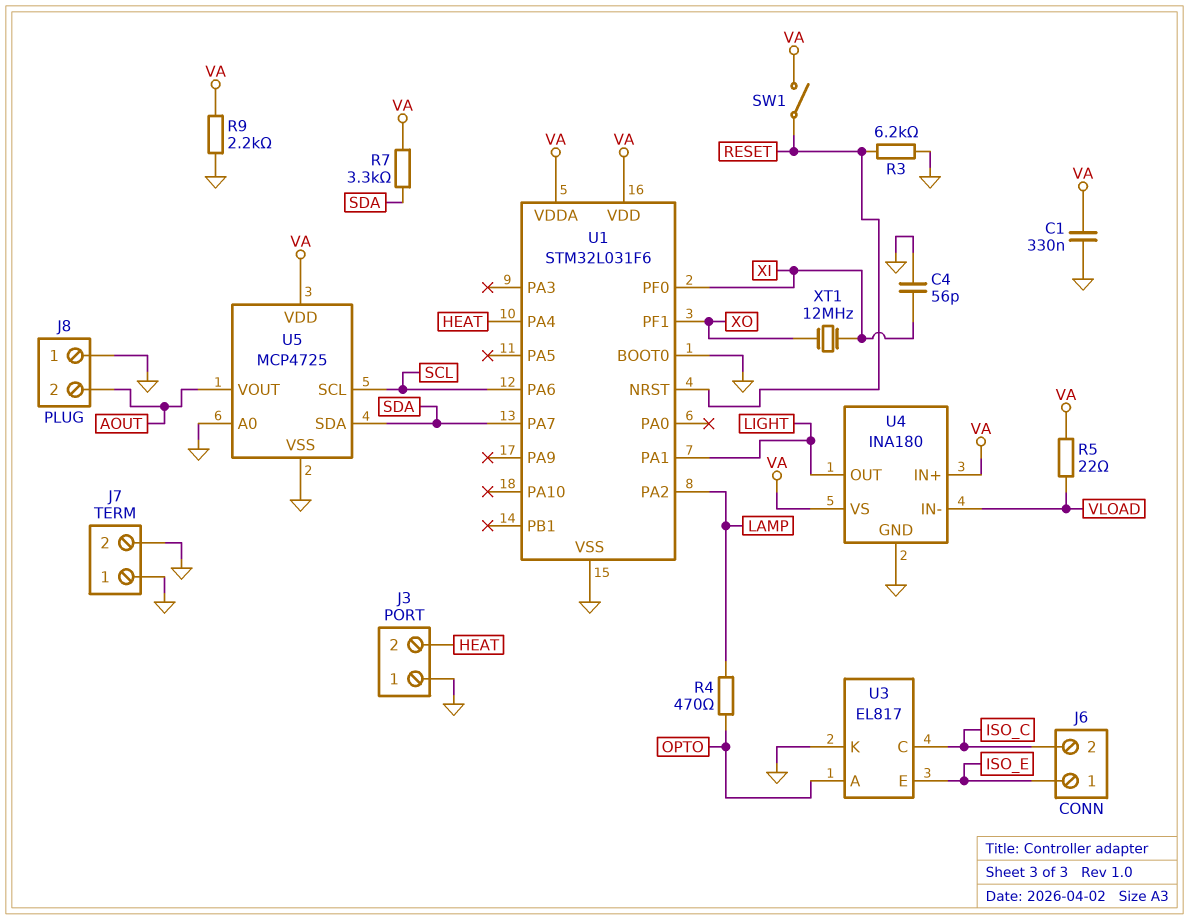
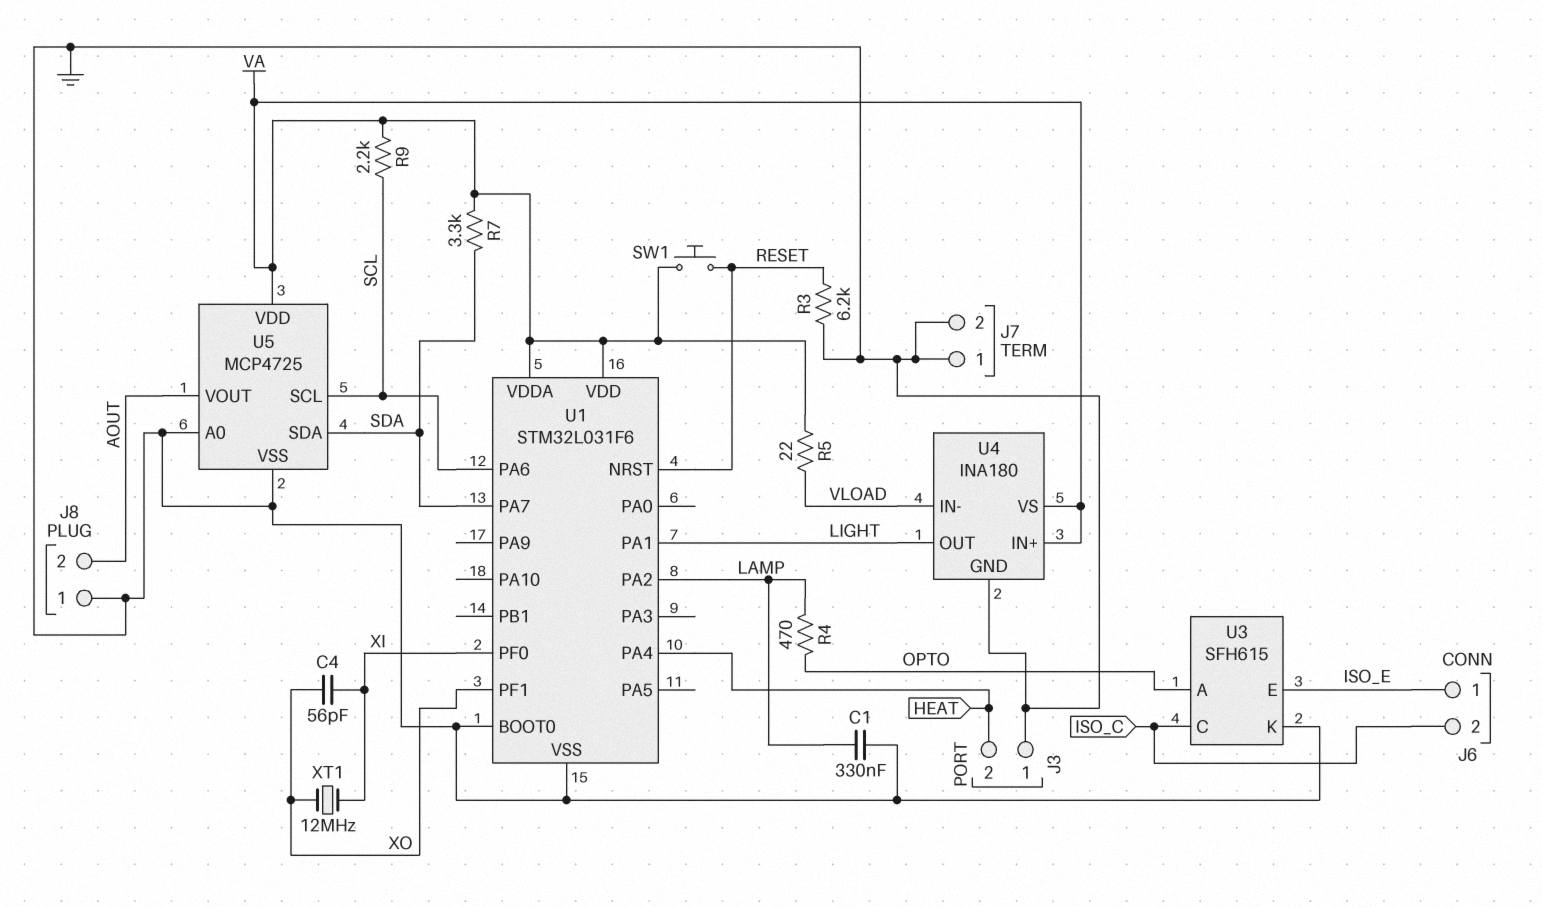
C1: 330nF (GND, VA) -> 330nF (GND, LAMP)
C4: 56pF (GND, XI) -> 56pF (XI, XO)
R9: 2.2k (GND, VA) -> 2.2k (SCL, VA)
SW1: switch (RESET, VA) -> button (RESET, VA)
U3: EL817 -> SFH615

